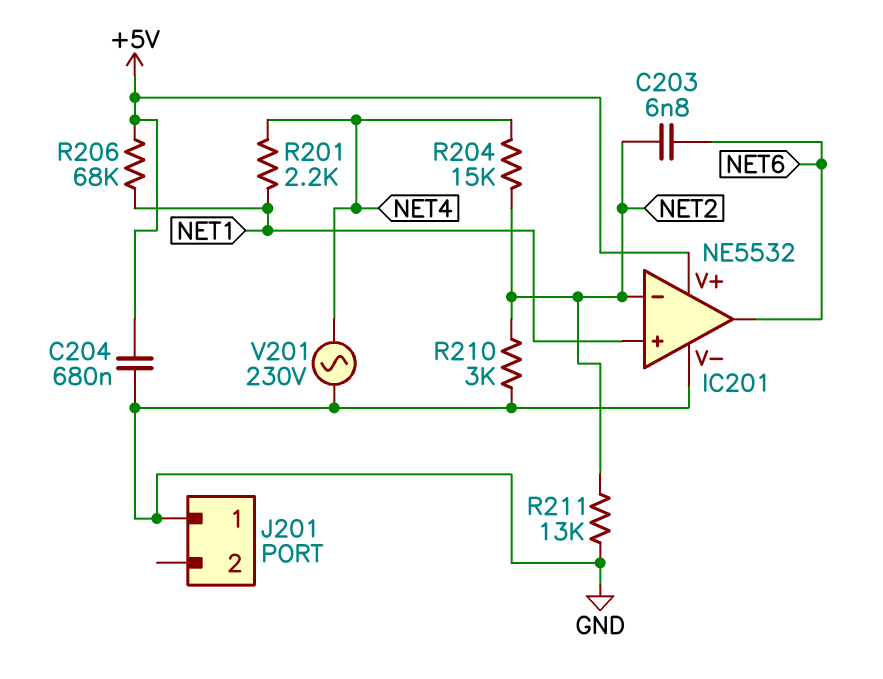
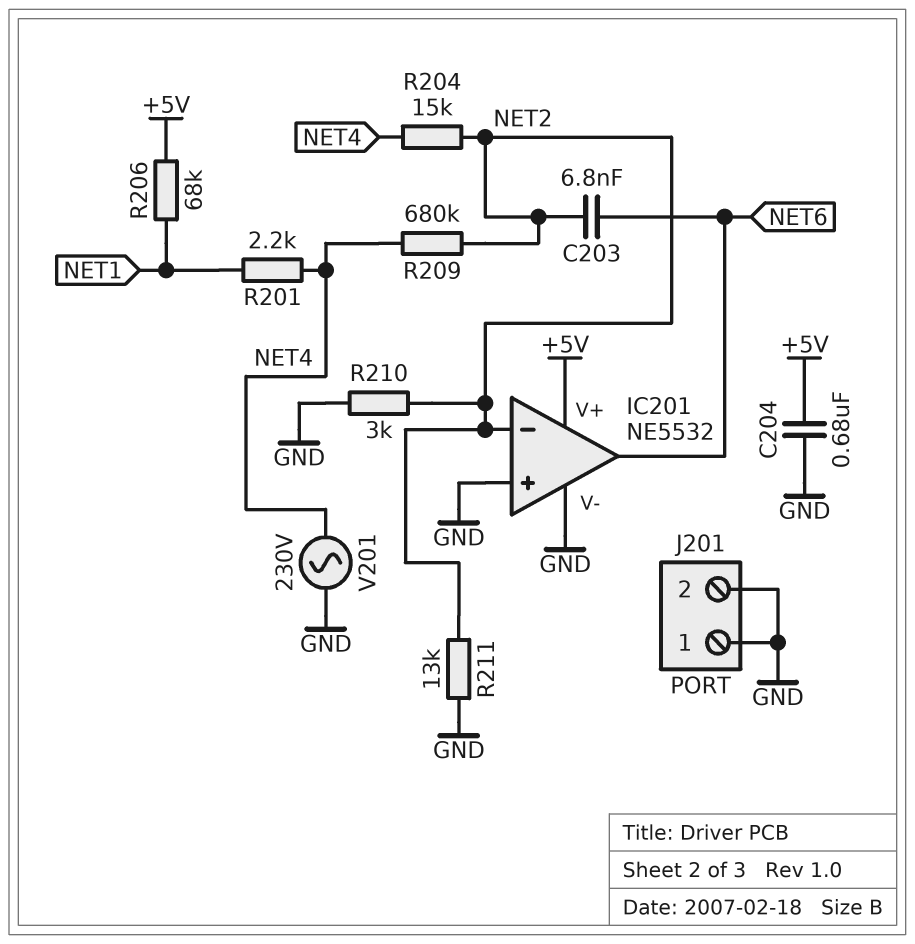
IC201 pin in+: NET1 -> GND
J201 pin 2: none -> GND
R209: none -> 680k (NET2, NET4)

